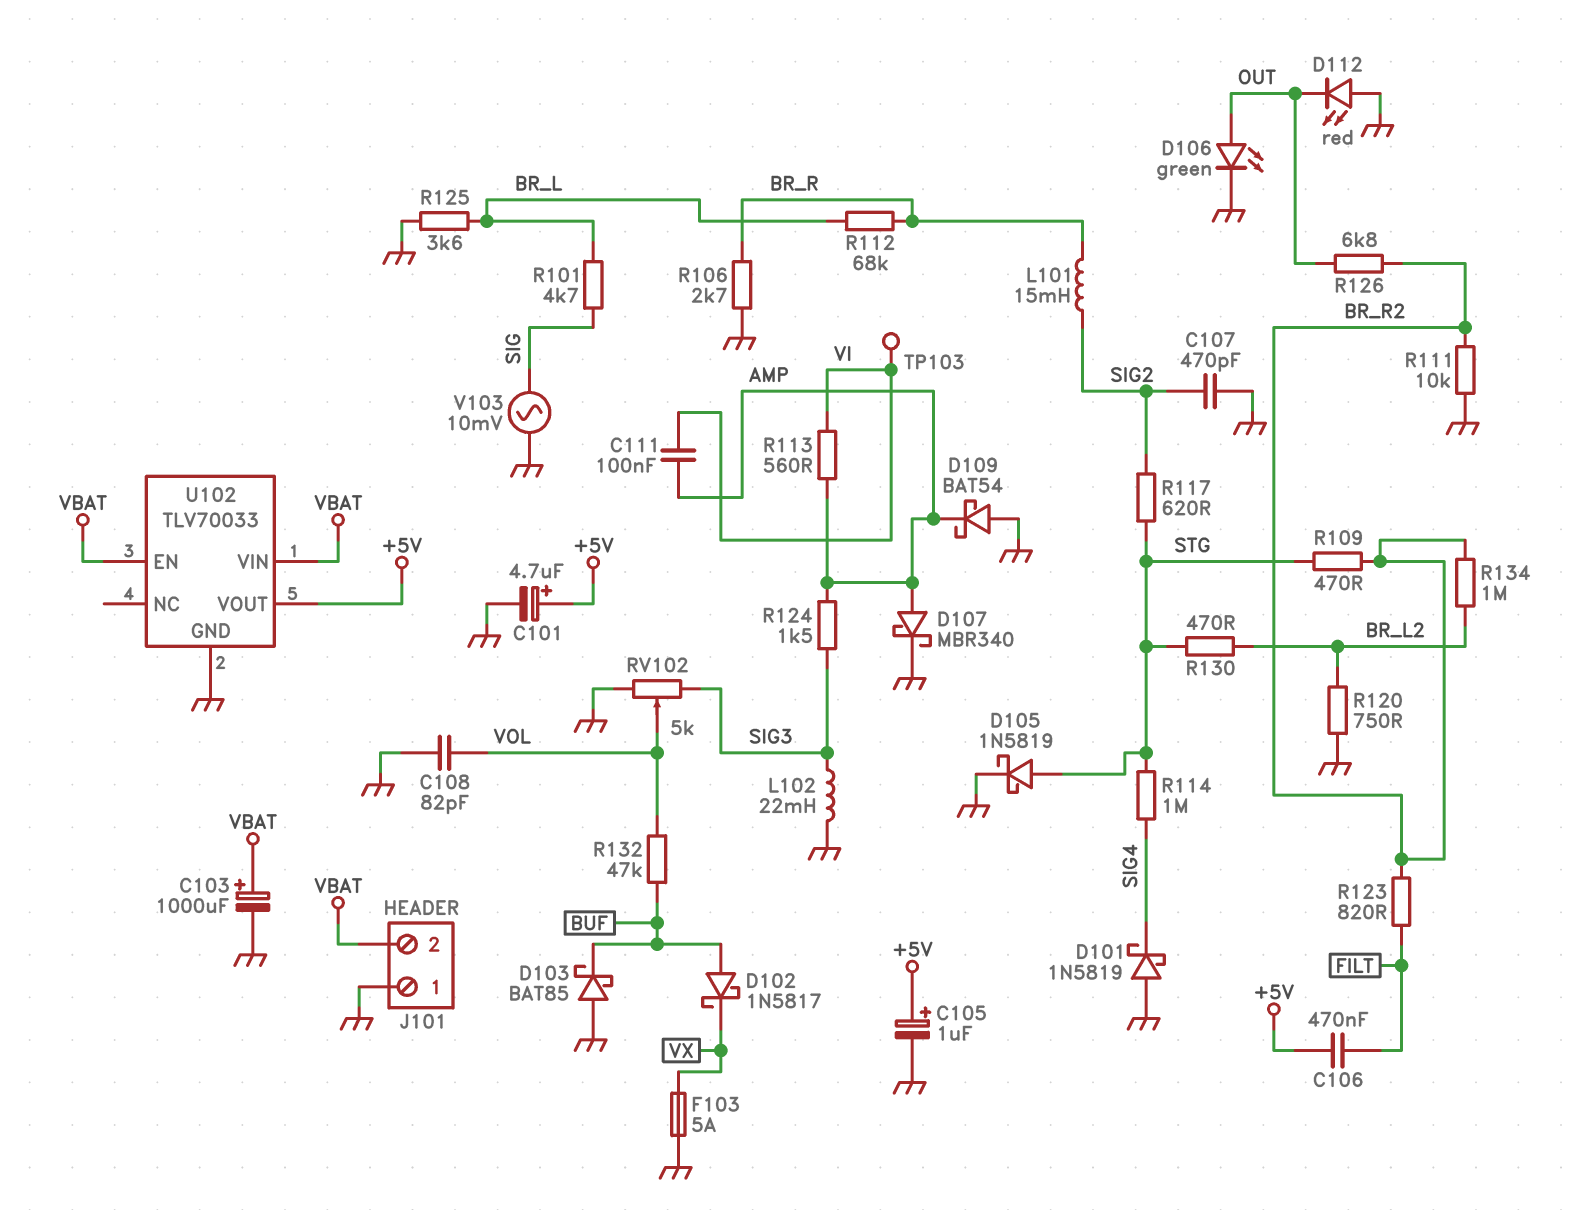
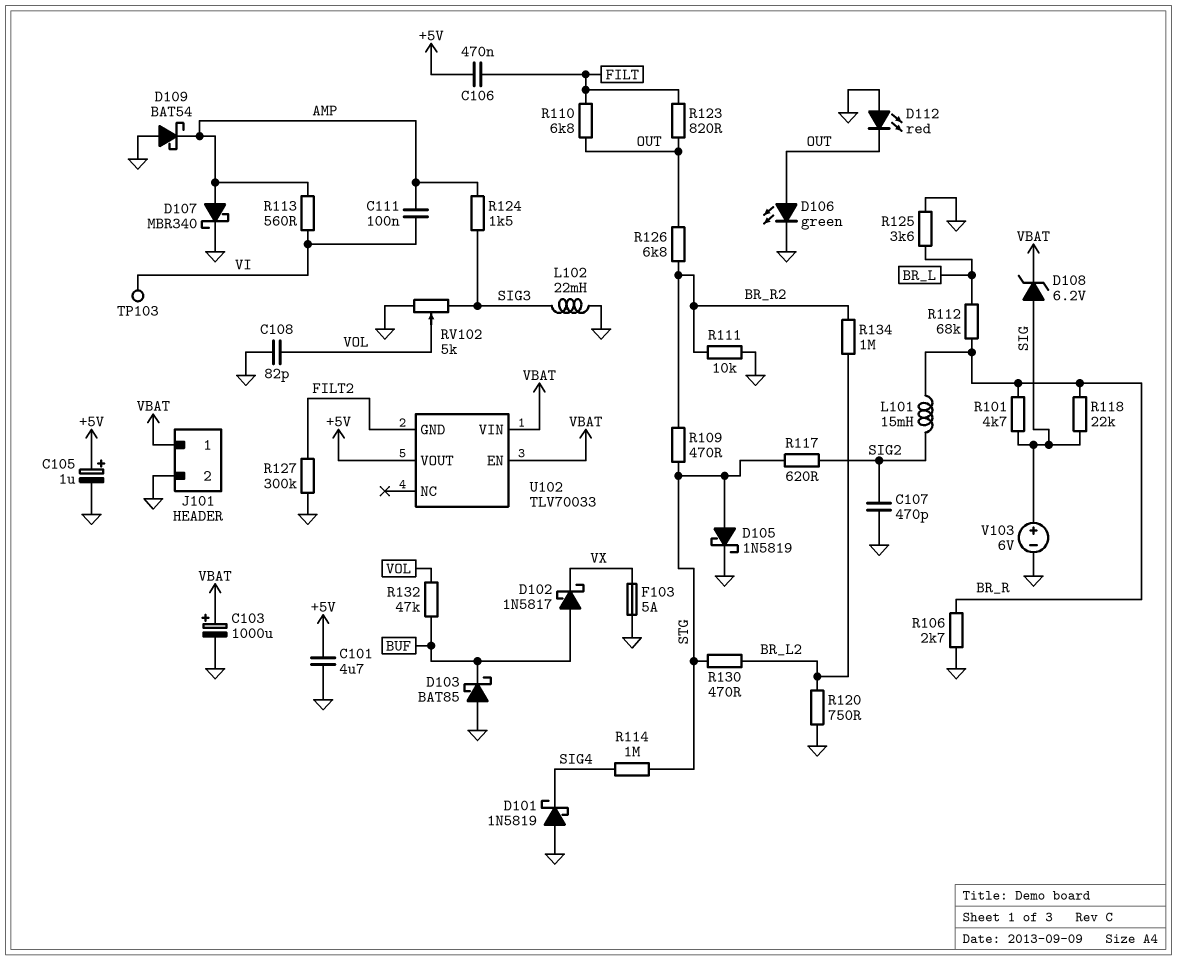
C101: 4.7uF (plus +5V, minus GND) -> 4.7uF (+5V, GND)
D108: none -> zener 6.2V (A SIG, K VBAT)
J101 pin 1: GND -> VBAT
J101 pin 2: VBAT -> GND
R101: 4.7k (BR_L, SIG) -> 4.7k (BR_R, SIG)
R110: none -> 6.8k (FILT, OUT)
R118: none -> 22k (BR_R, SIG)
R123: 820 (BR_R2, FILT) -> 820 (FILT, OUT)
R127: none -> 300k (FILT2, GND)
U102 pin GND: GND -> FILT2
V103: AC 10mV (GND, SIG) -> 6V (plus SIG, minus GND)

